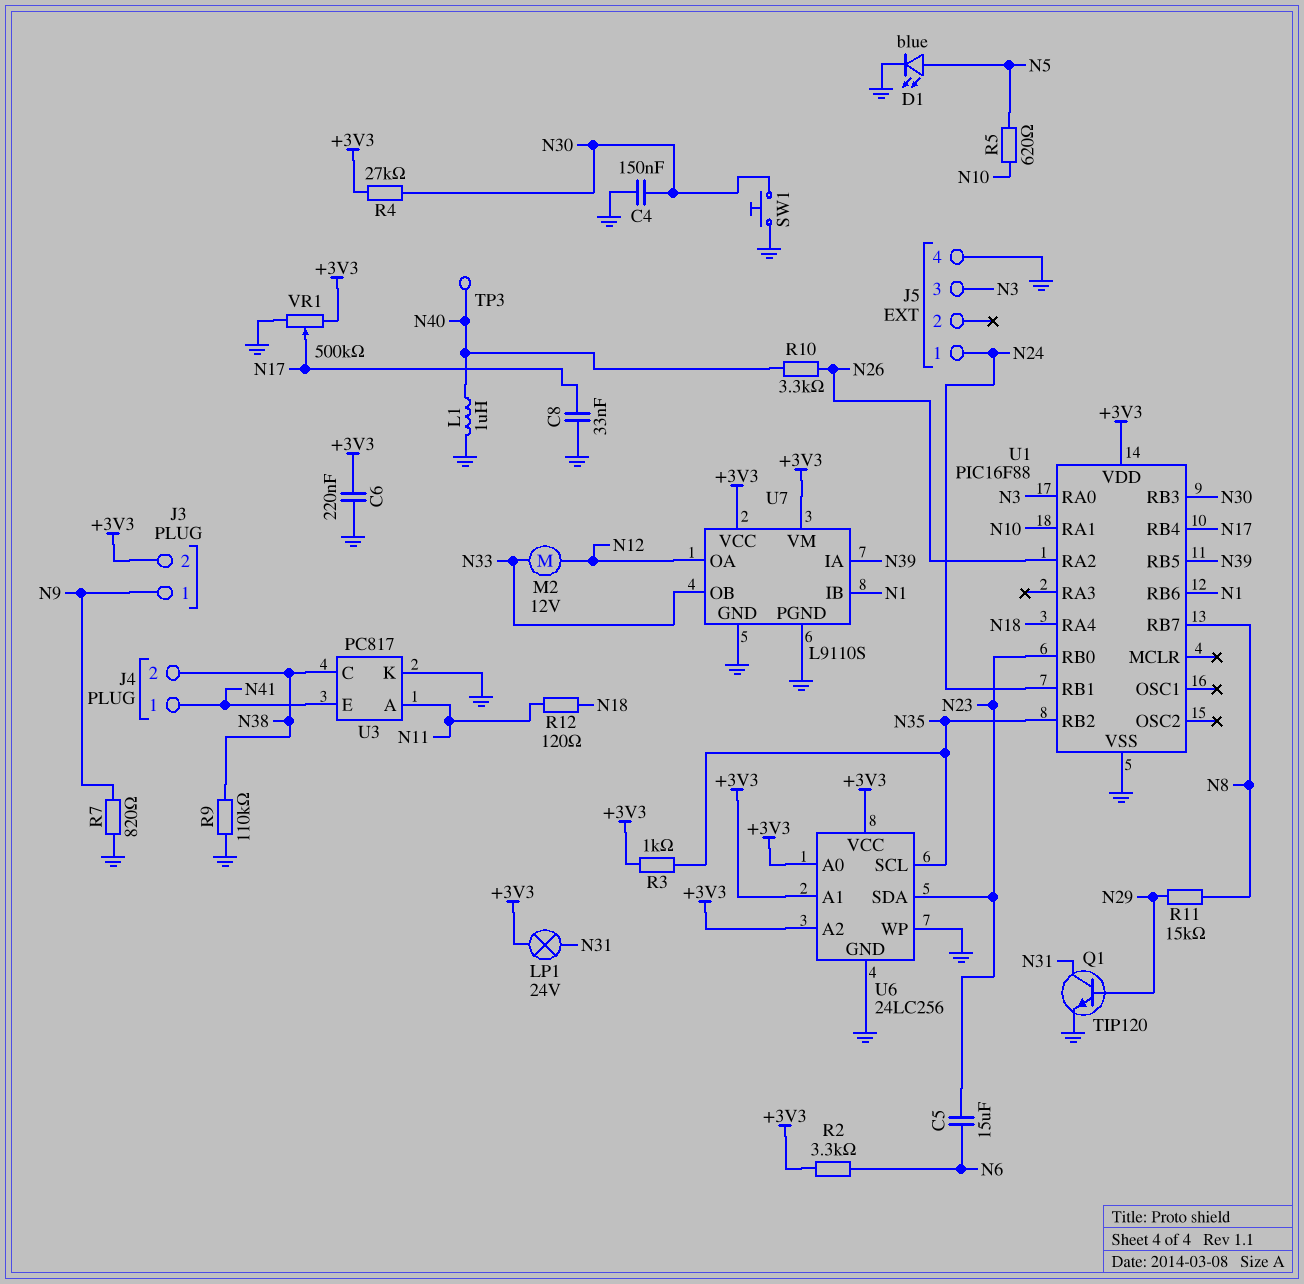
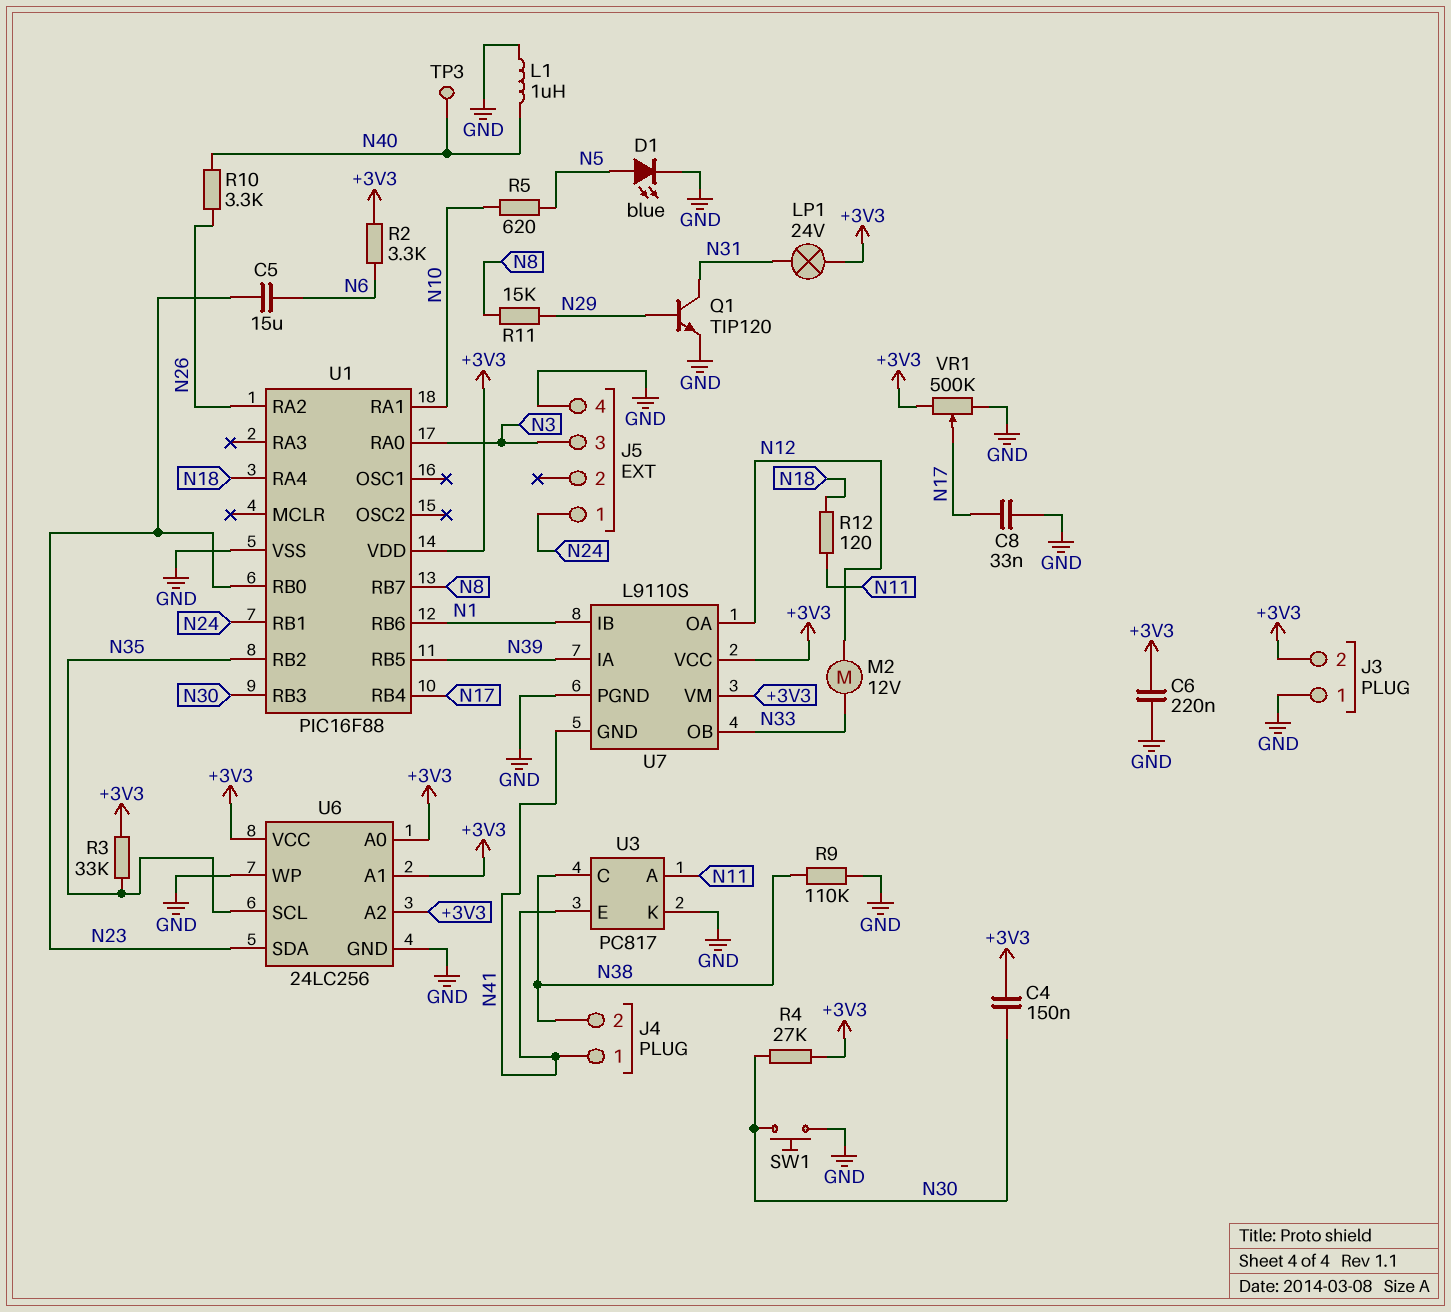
C4: 150nF (GND, N30) -> 150nF (+3V3, N30)
J3 pin 1: N9 -> GND
R3: 1k (+3V3, N35) -> 33k (+3V3, N35)
R7: 820 (GND, N9) -> none
U7 pin GND: GND -> N41

